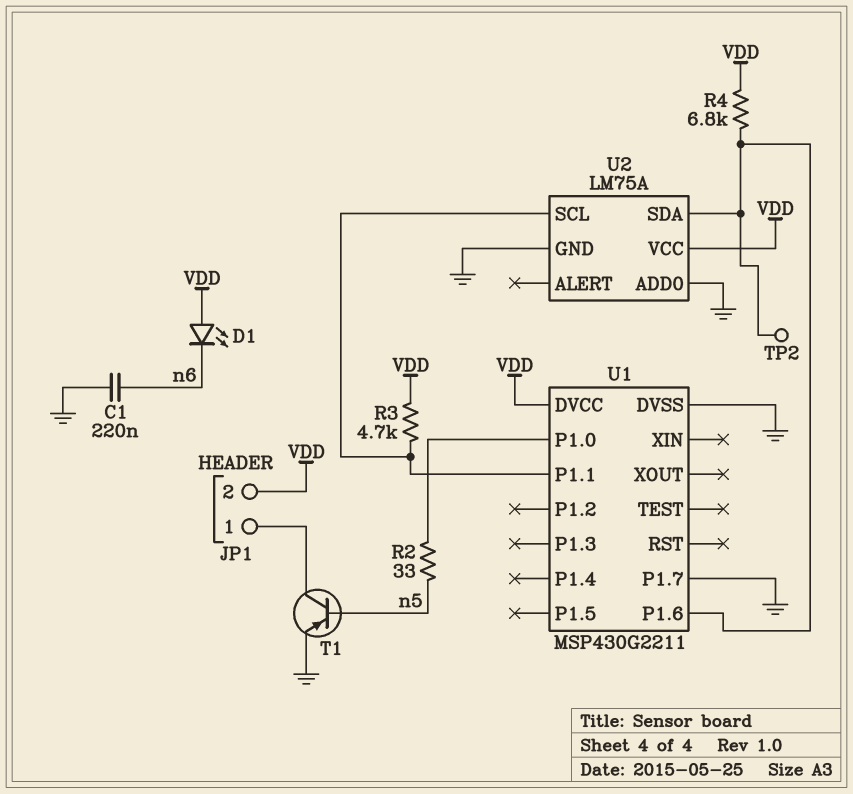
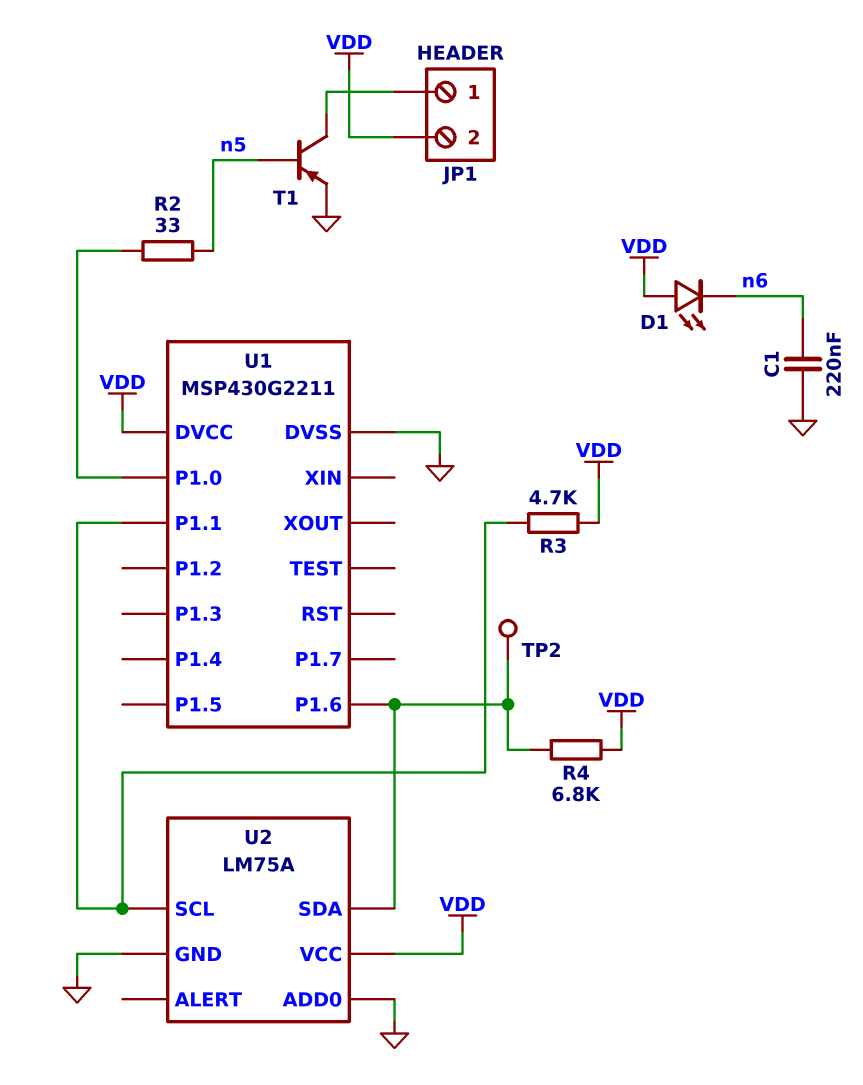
U1 pin P1.7: GND -> none

